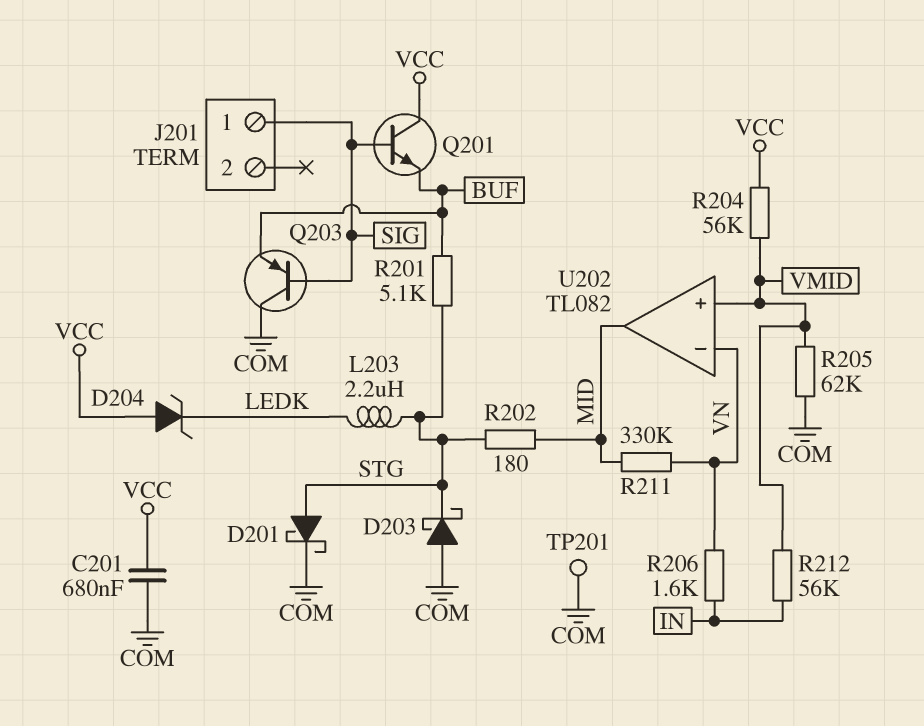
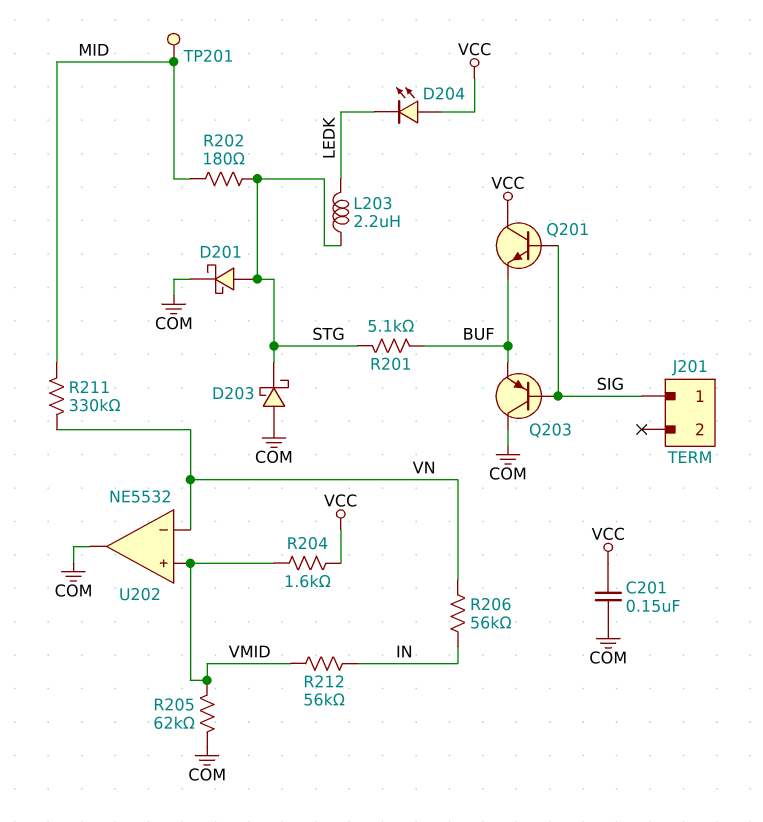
C201: 680nF (COM, VCC) -> 150nF (COM, VCC)
D204: zener (A VCC, K LEDK) -> LED (A VCC, K LEDK)
R204: 56k (VCC, VMID) -> 1.6k (VCC, VMID)
R206: 1.6k (IN, VN) -> 56k (IN, VN)
TP201: test point (COM) -> test point (MID)
U202: TL082 -> NE5532
U202 pin out: MID -> COM

